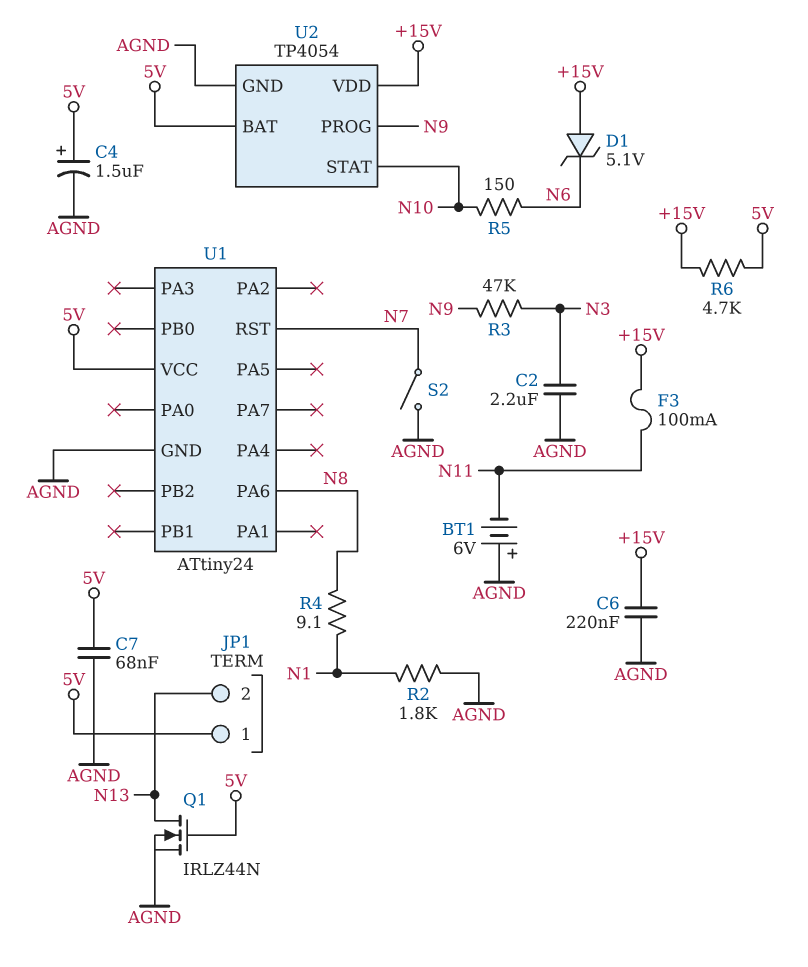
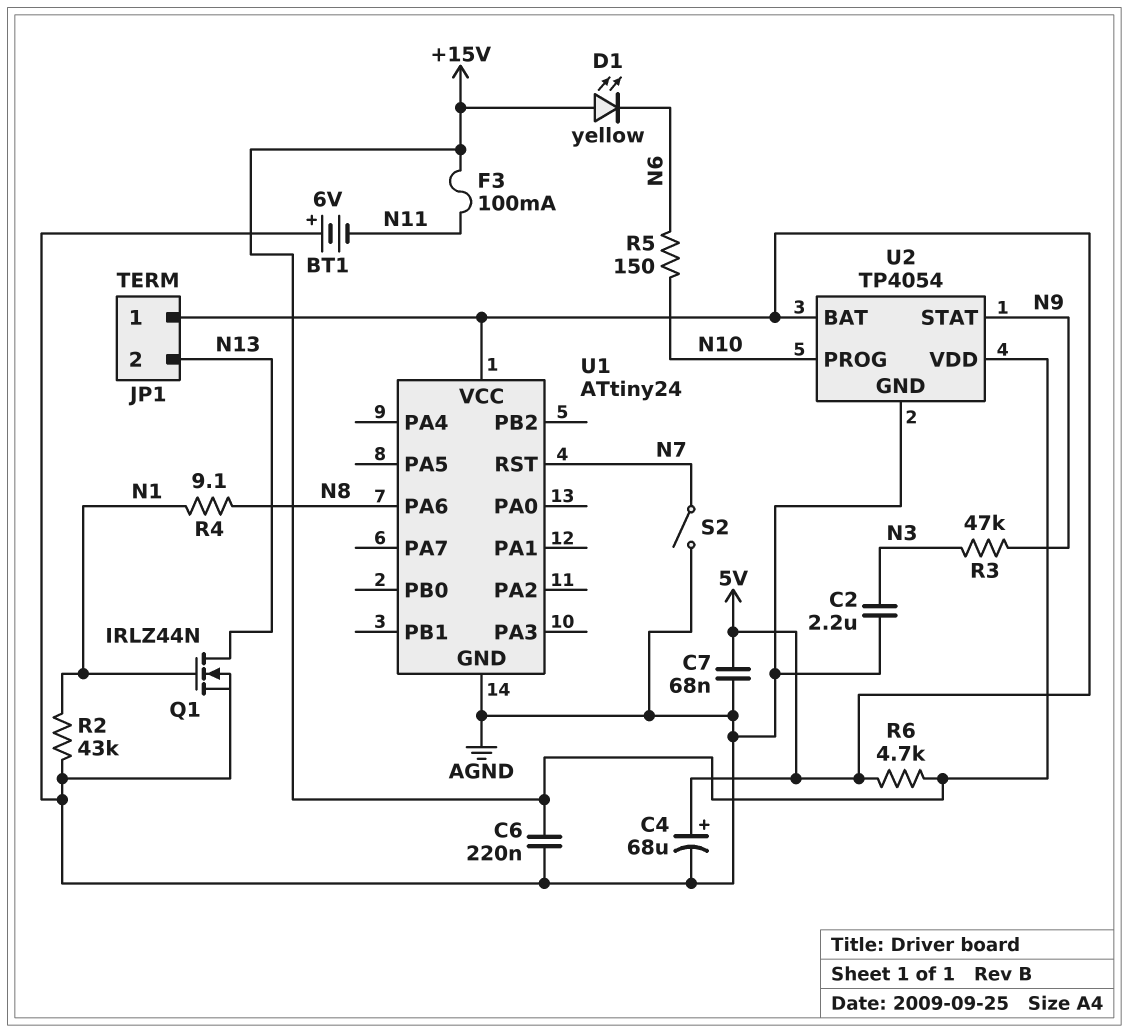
C4: 1.5uF (plus 5V, minus AGND) -> 68uF (plus 5V, minus AGND)
D1: zener 5.1V (A +15V, K N6) -> LED yellow (A +15V, K N6)
Q1: NMOS IRLZ44N (G 5V, D N13, S AGND) -> NMOS IRLZ44N (G N1, D N13, S AGND)
R2: 1.8k (AGND, N1) -> 43k (AGND, N1)
U2 pin PROG: N9 -> N10
U2 pin STAT: N10 -> N9

